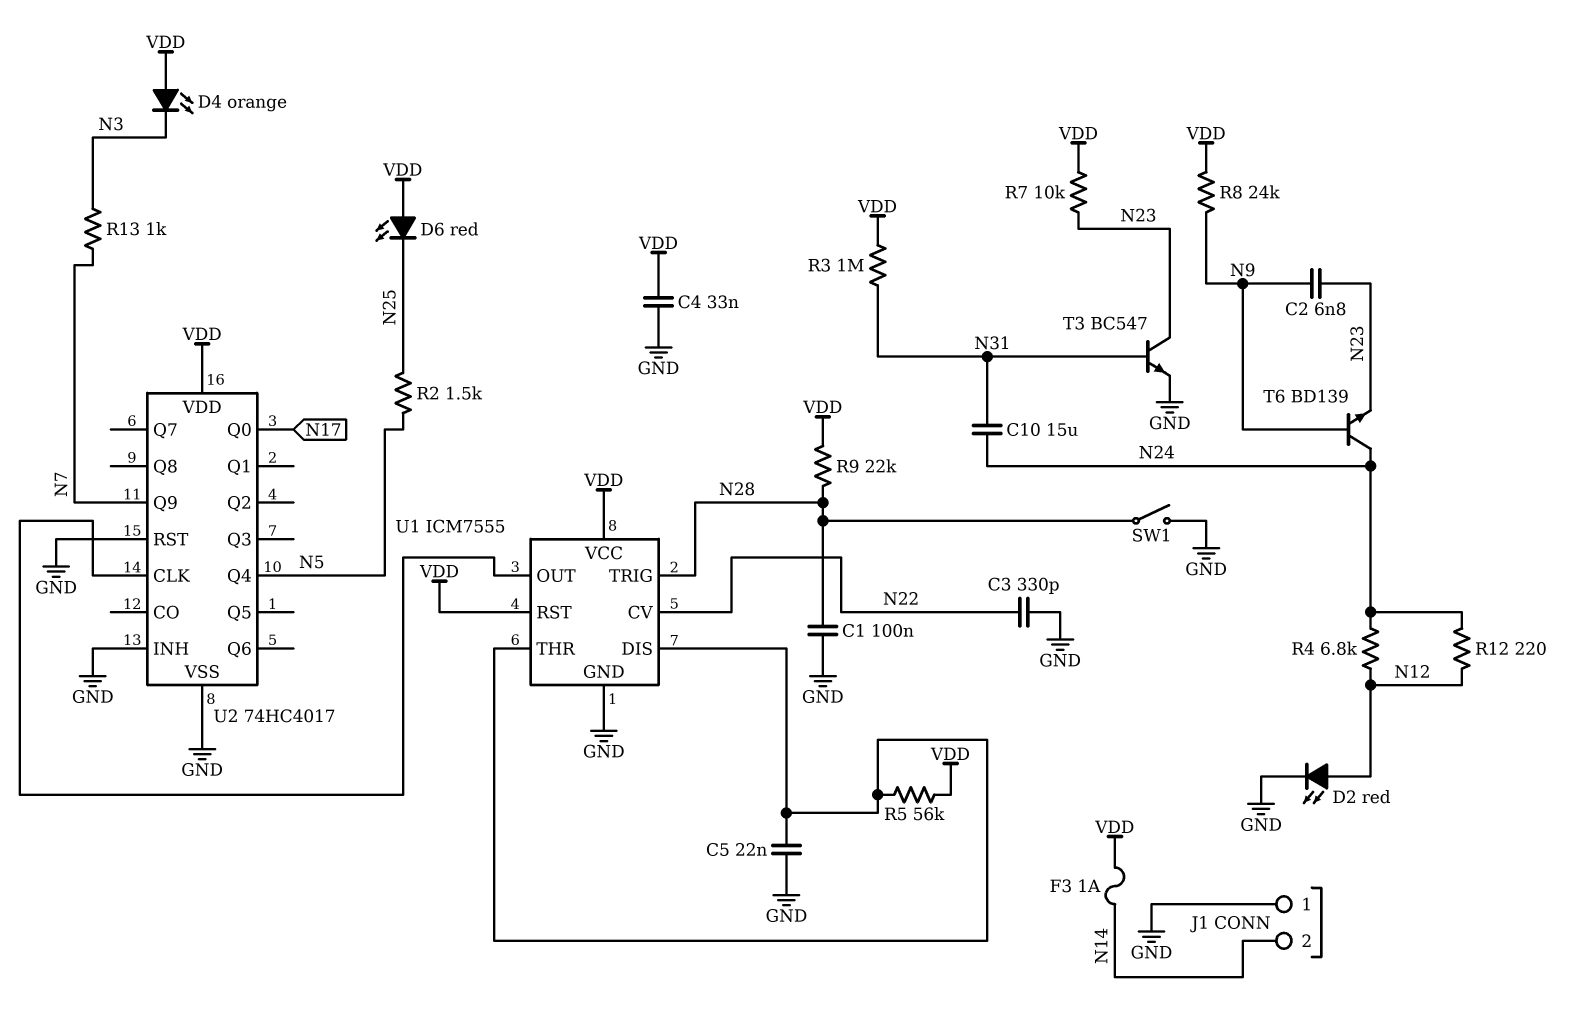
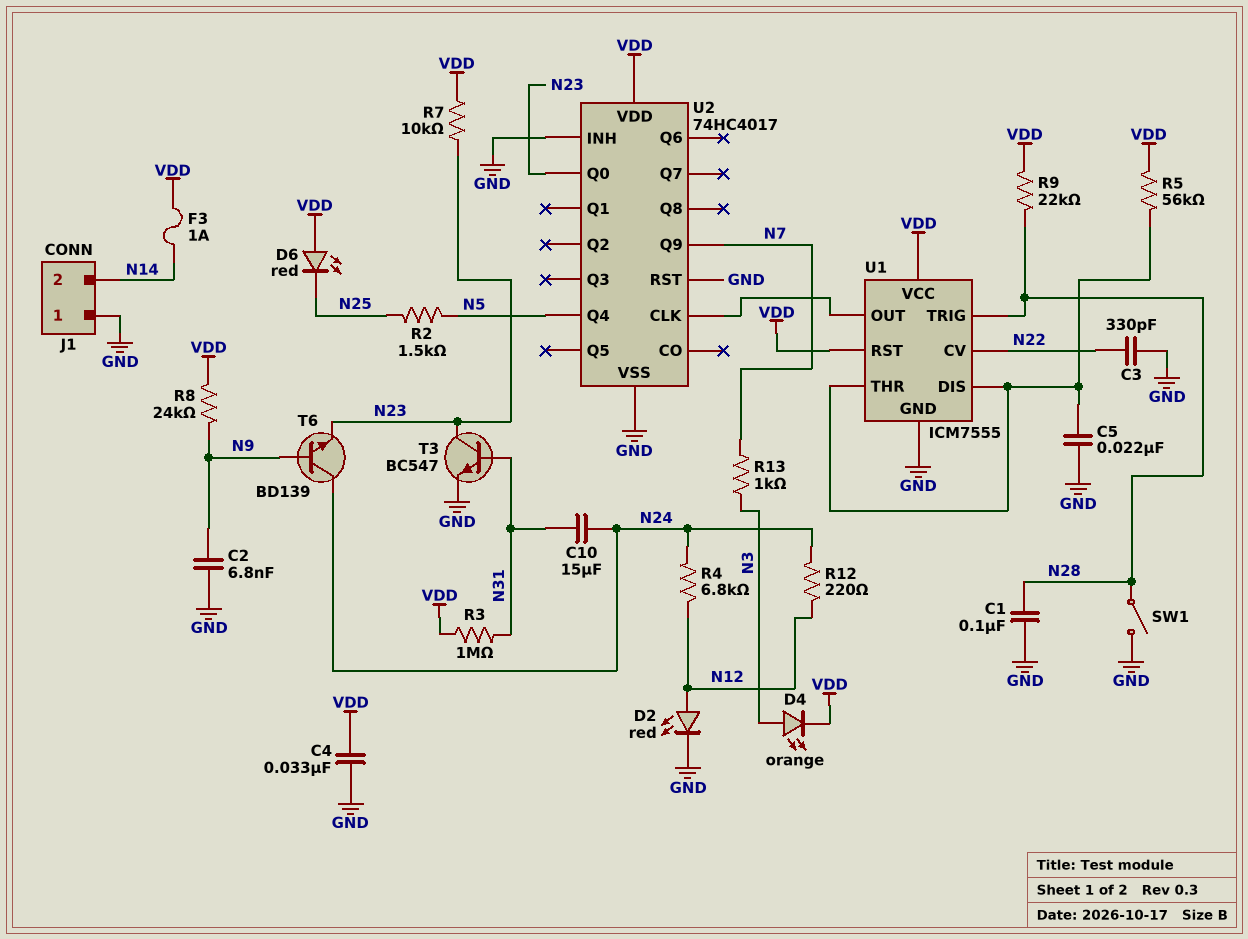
C2: 6.8nF (N9, N23) -> 6.8nF (GND, N9)
D4: LED orange (A VDD, K N3) -> LED orange (A N3, K VDD)
U2 pin Q0: N17 -> N23

